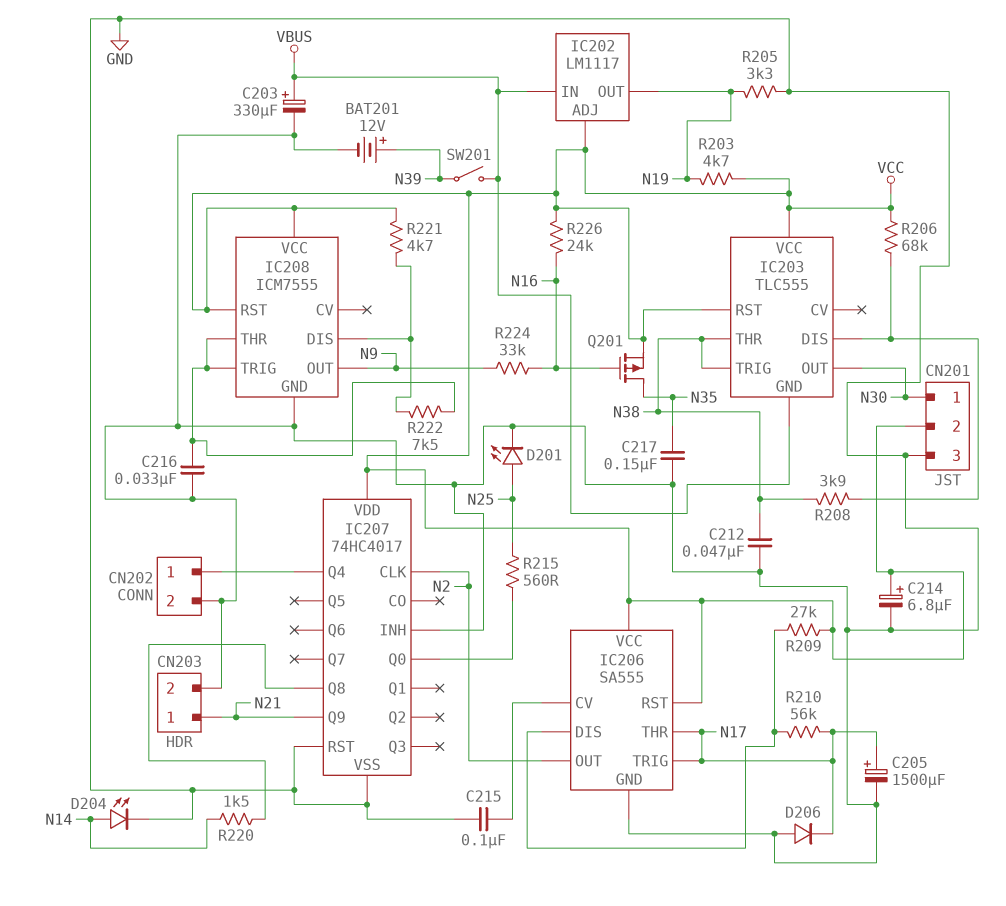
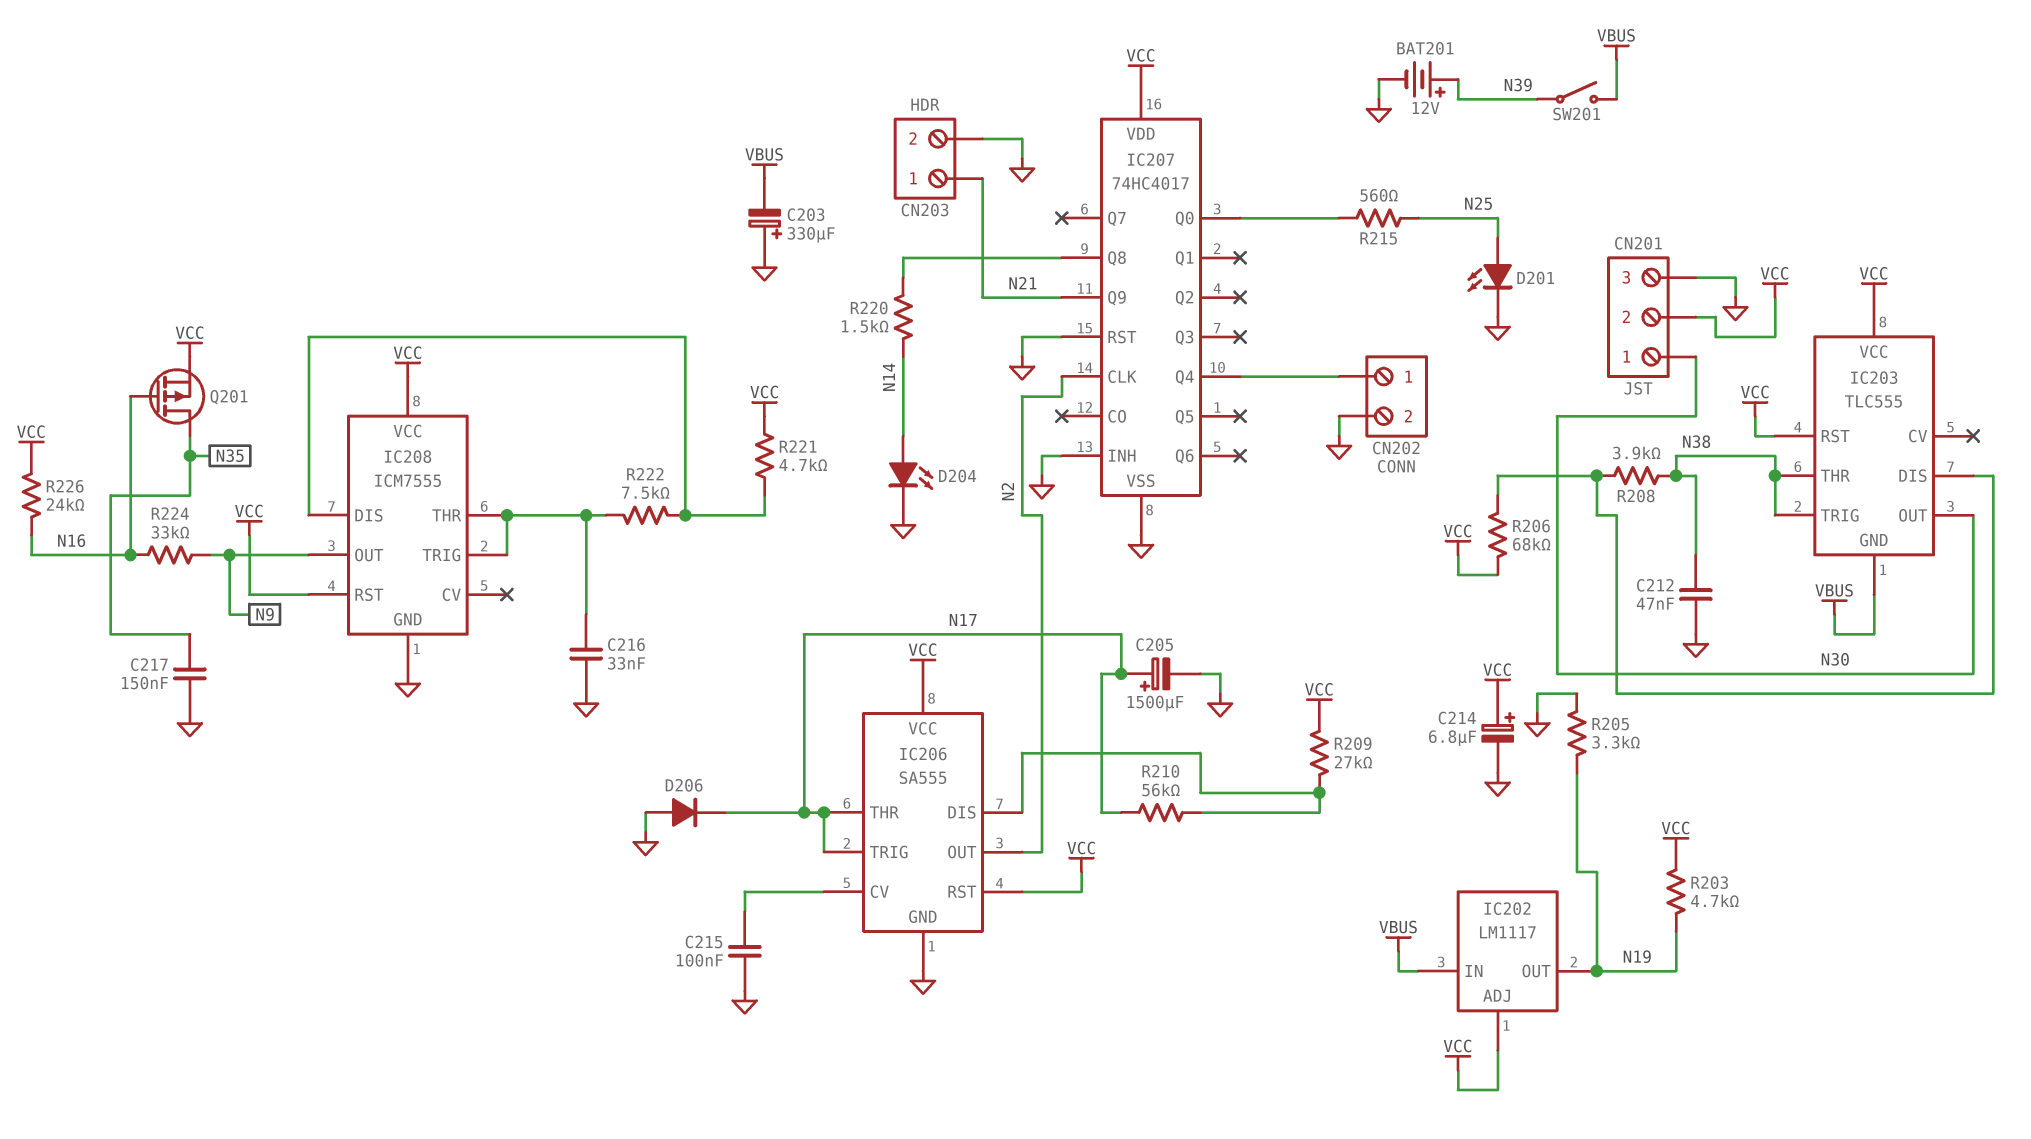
C203: 330uF (plus VBUS, minus GND) -> 330uF (plus GND, minus VBUS)

